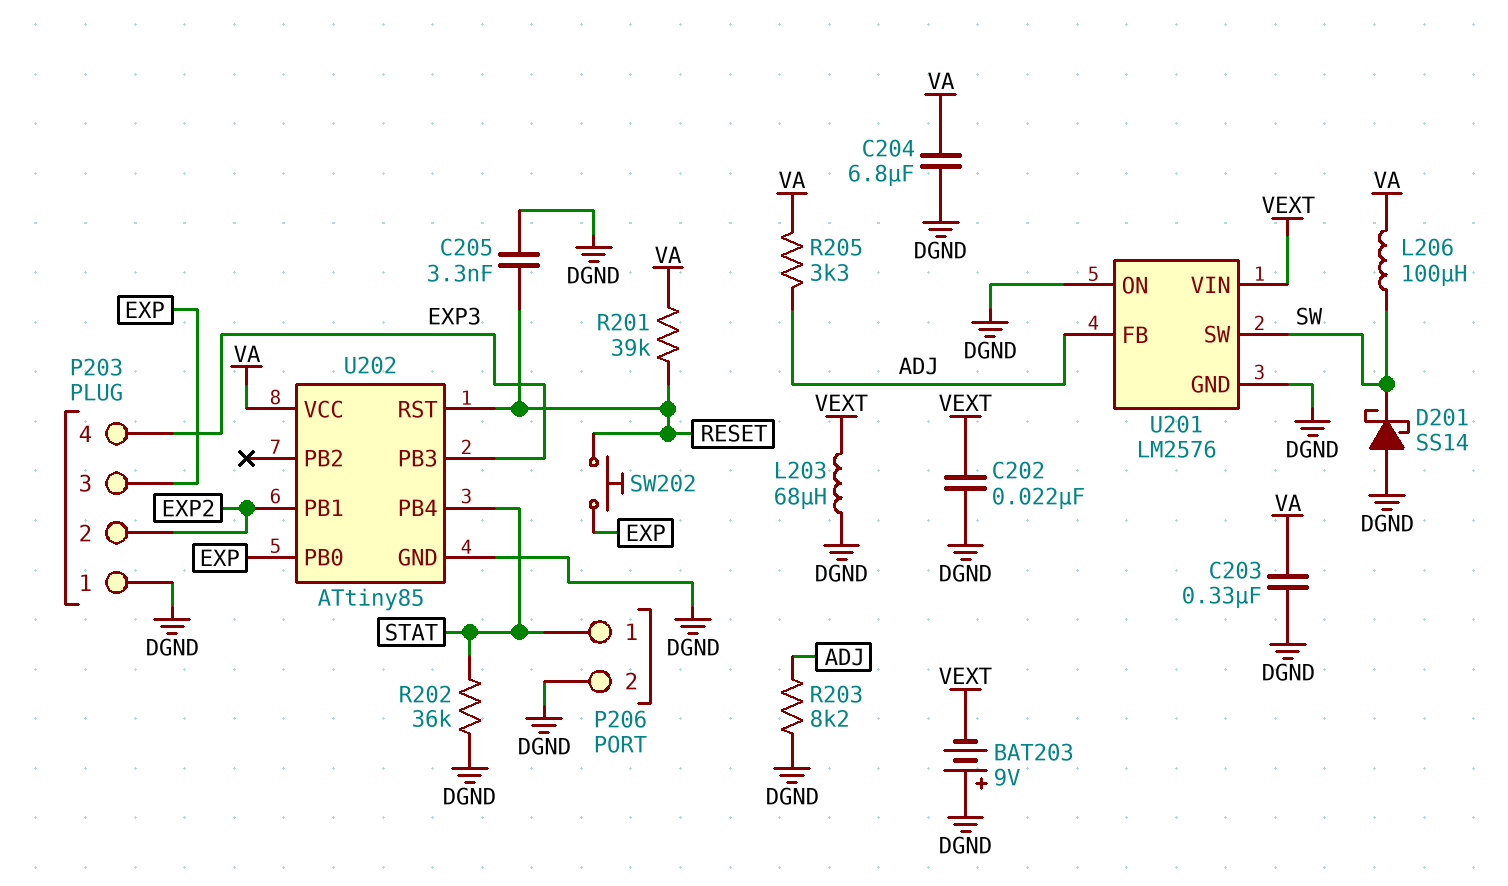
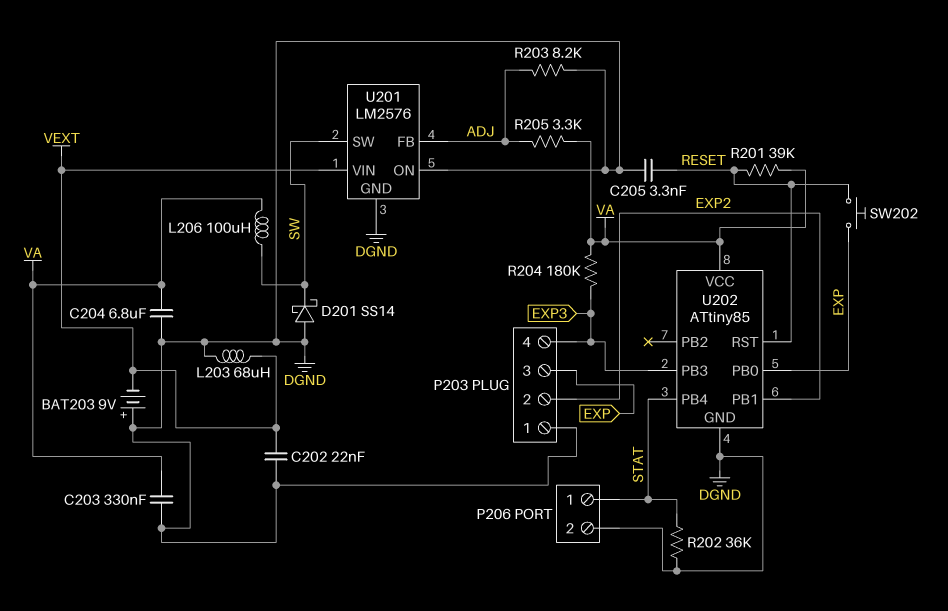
R204: none -> 180k (EXP3, VA)

